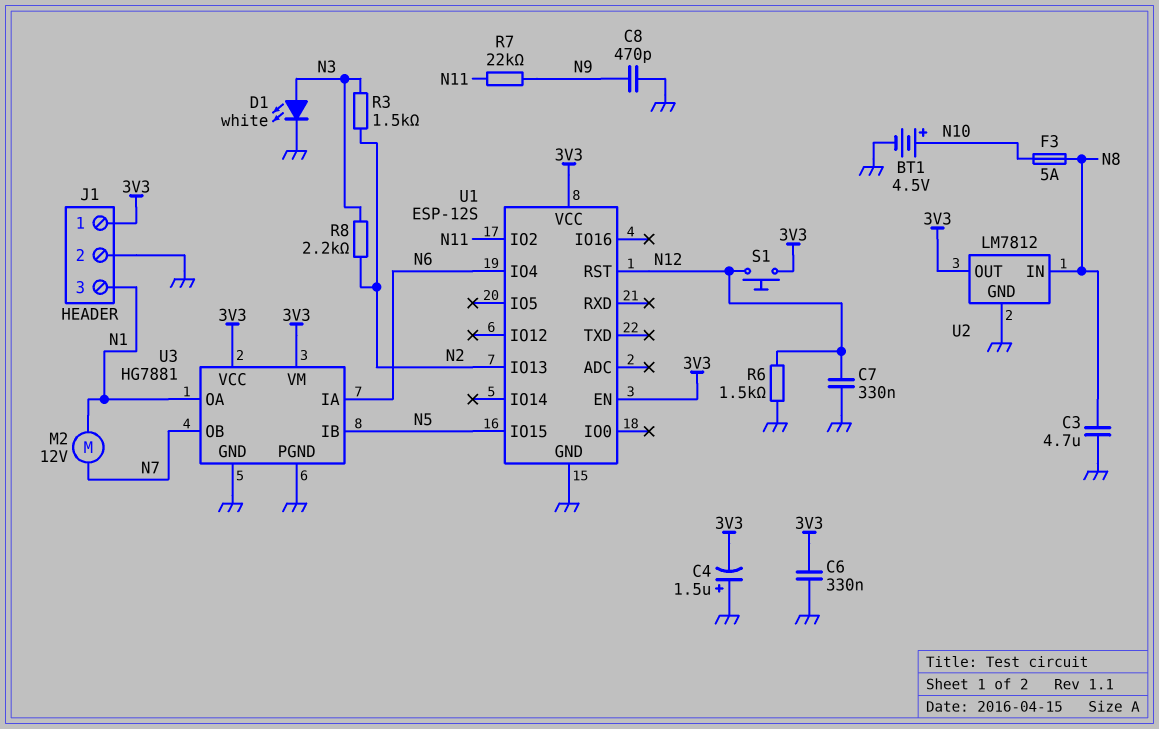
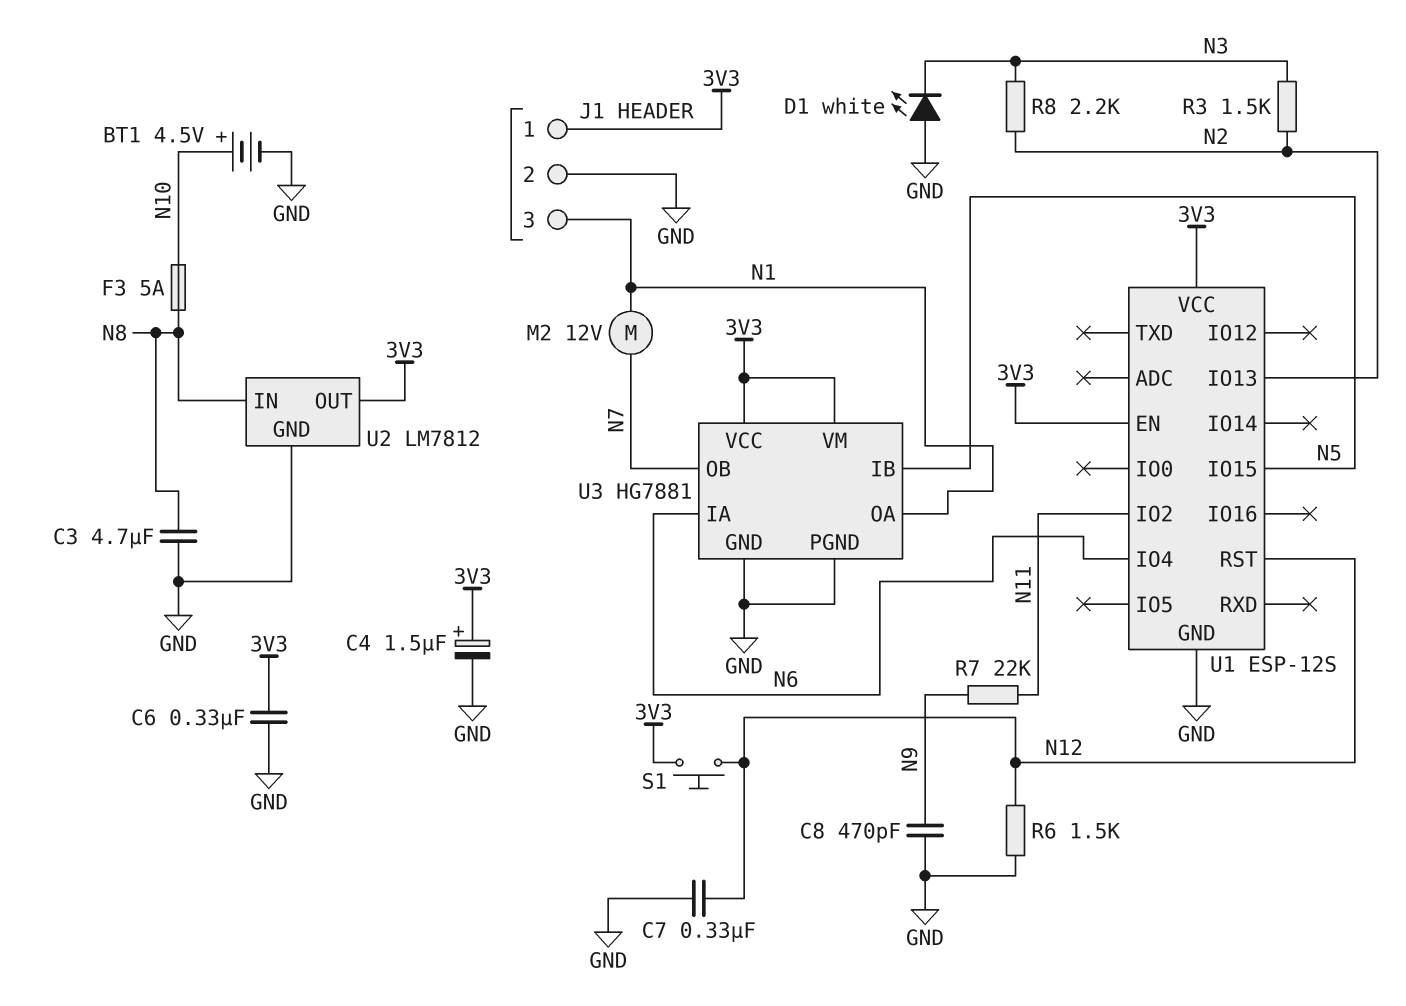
C4: 1.5uF (plus GND, minus 3V3) -> 1.5uF (plus 3V3, minus GND)
D1: LED white (A N3, K GND) -> LED white (A GND, K N3)

